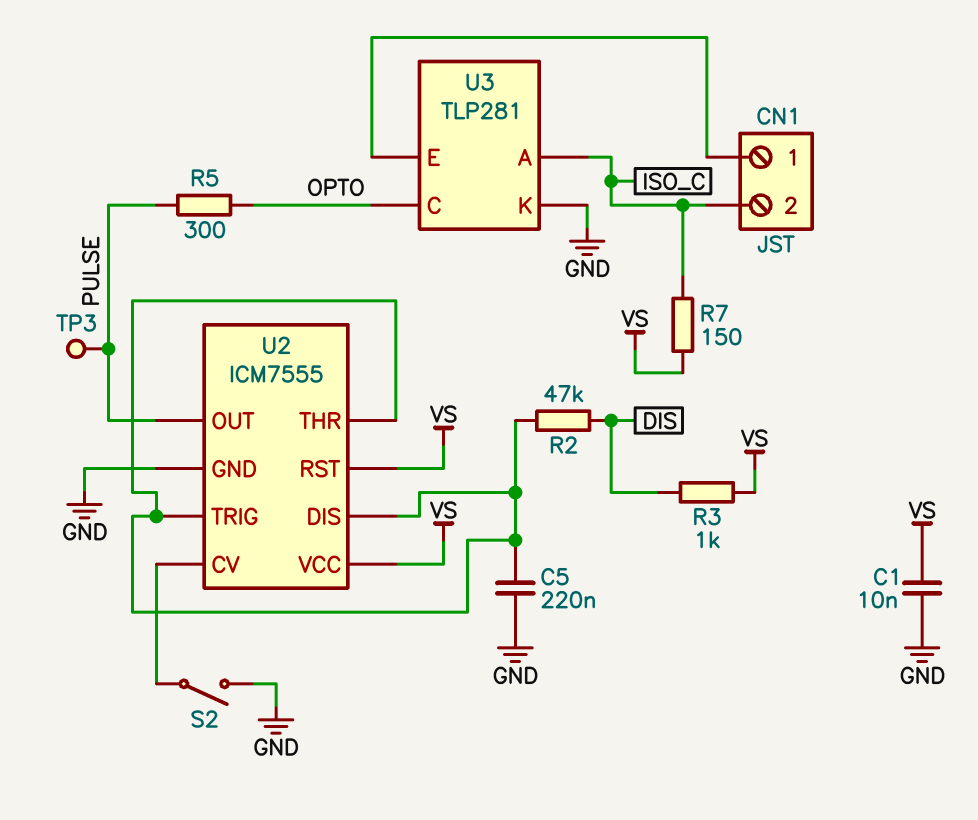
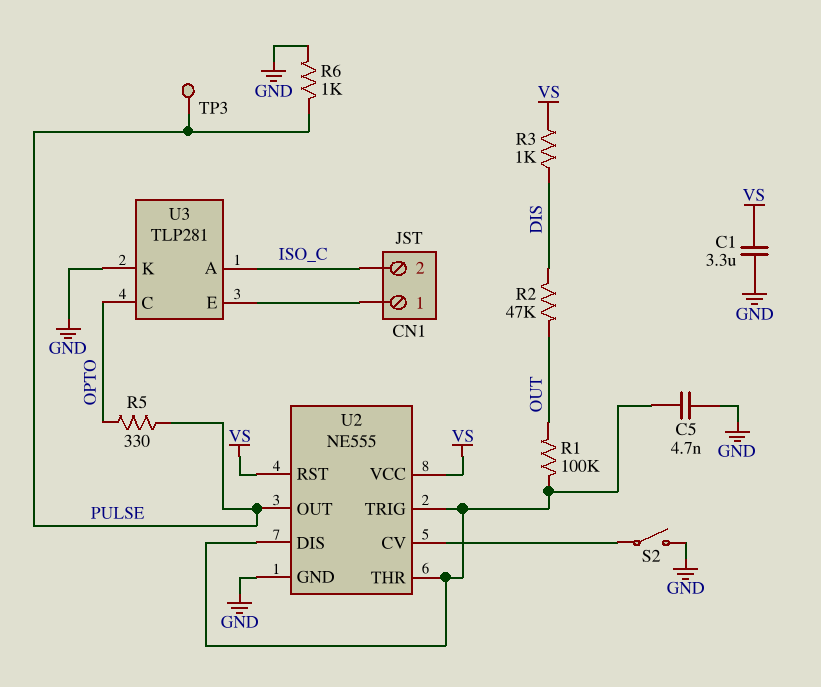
C1: 10nF (GND, VS) -> 3.3uF (GND, VS)
C5: 220nF (GND, U2/DIS) -> 4.7nF (GND, U2/DIS)
R1: none -> 100k (OUT, U2/DIS)
R2: 47k (DIS, U2/DIS) -> 47k (DIS, OUT)
R5: 300 (OPTO, PULSE) -> 330 (OPTO, PULSE)
R6: none -> 1k (GND, PULSE)
R7: 150 (ISO_C, VS) -> none
U2: ICM7555 -> NE555

